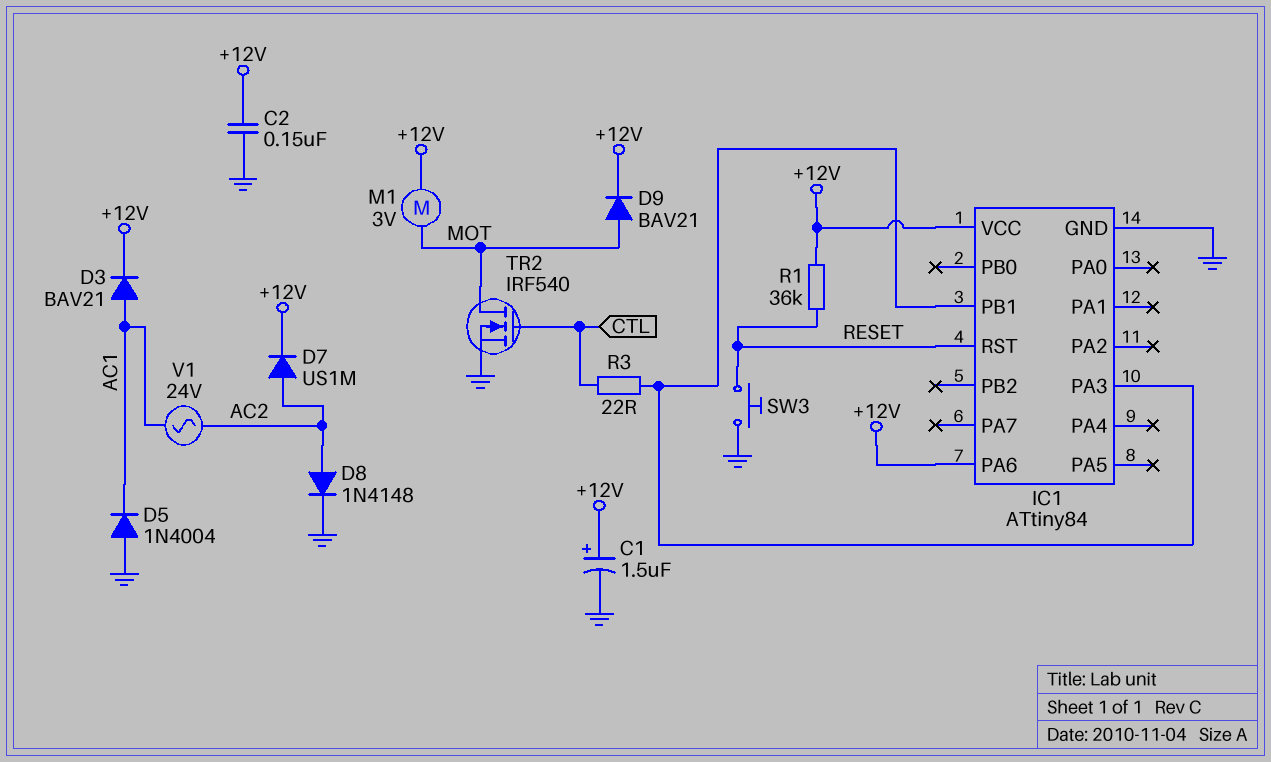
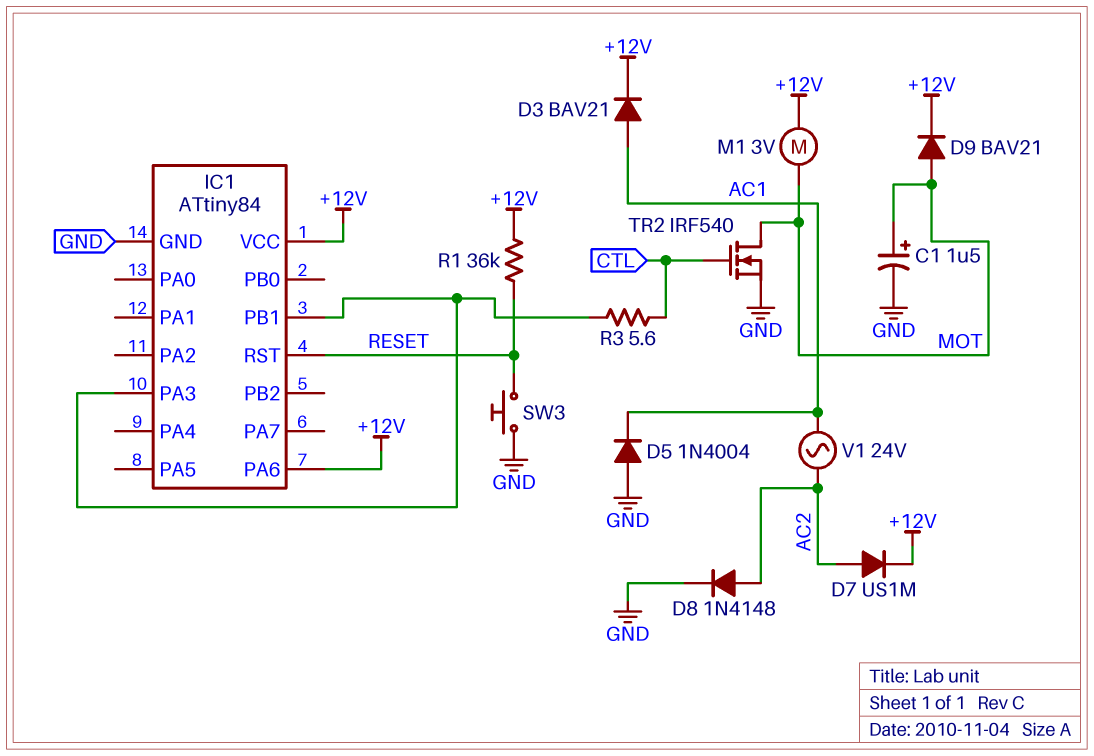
C1: 1.5uF (plus +12V, minus GND) -> 1.5uF (plus MOT, minus GND)
C2: 150nF (+12V, GND) -> none
R3: 22 (CTL, IC1/PA3) -> 5.6 (CTL, IC1/PA3)

